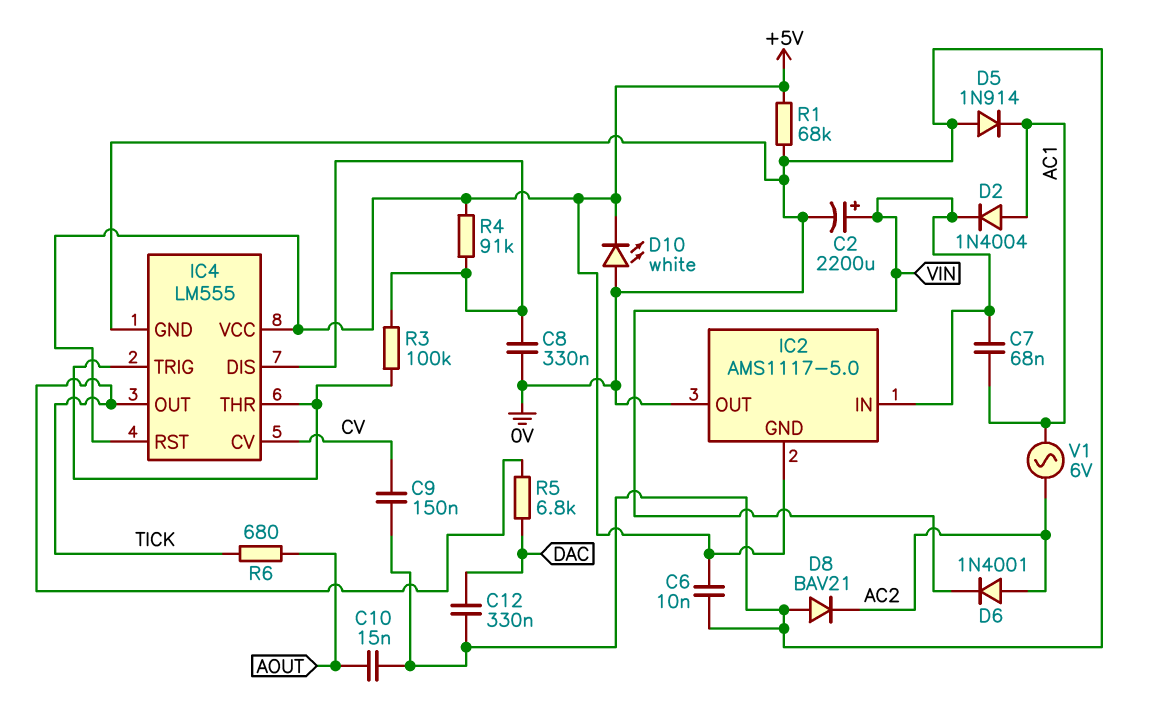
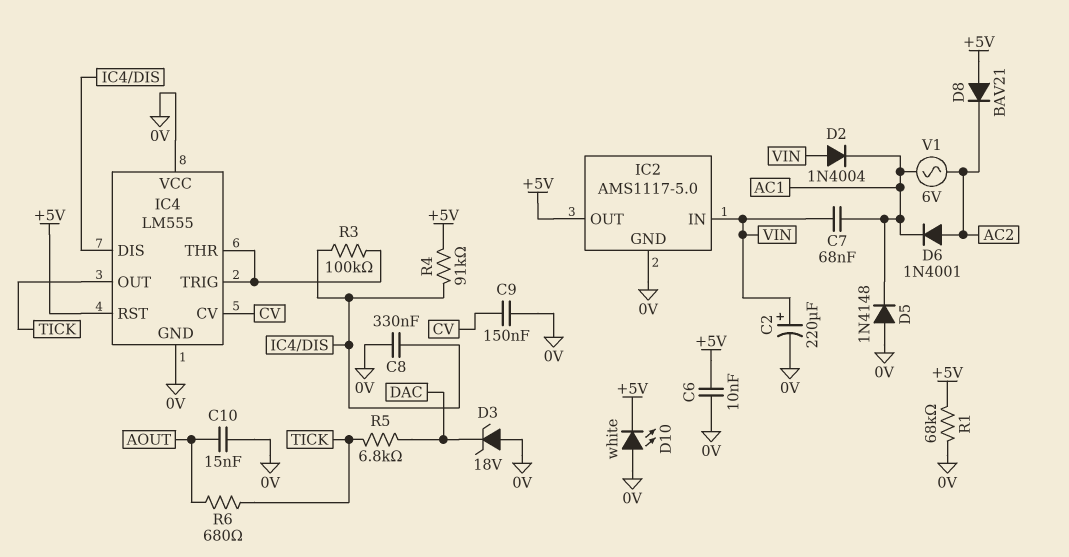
C2: 2200uF (plus VIN, minus 0V) -> 220uF (plus VIN, minus 0V)
C12: 330nF (0V, DAC) -> none
D2: diode 1N4004 (A AC1, K VIN) -> diode 1N4004 (A VIN, K AC1)
D3: none -> zener 18V (A 0V, K DAC)
D5: diode 1N914 (A 0V, K AC1) -> diode 1N4148 (A 0V, K AC1)
D6: diode 1N4001 (A AC2, K VIN) -> diode 1N4001 (A AC2, K AC1)
D8: diode BAV21 (A 0V, K AC2) -> diode BAV21 (A +5V, K AC2)
IC2 pin GND: +5V -> 0V
IC2 pin OUT: 0V -> +5V
IC4 pin VCC: +5V -> 0V

